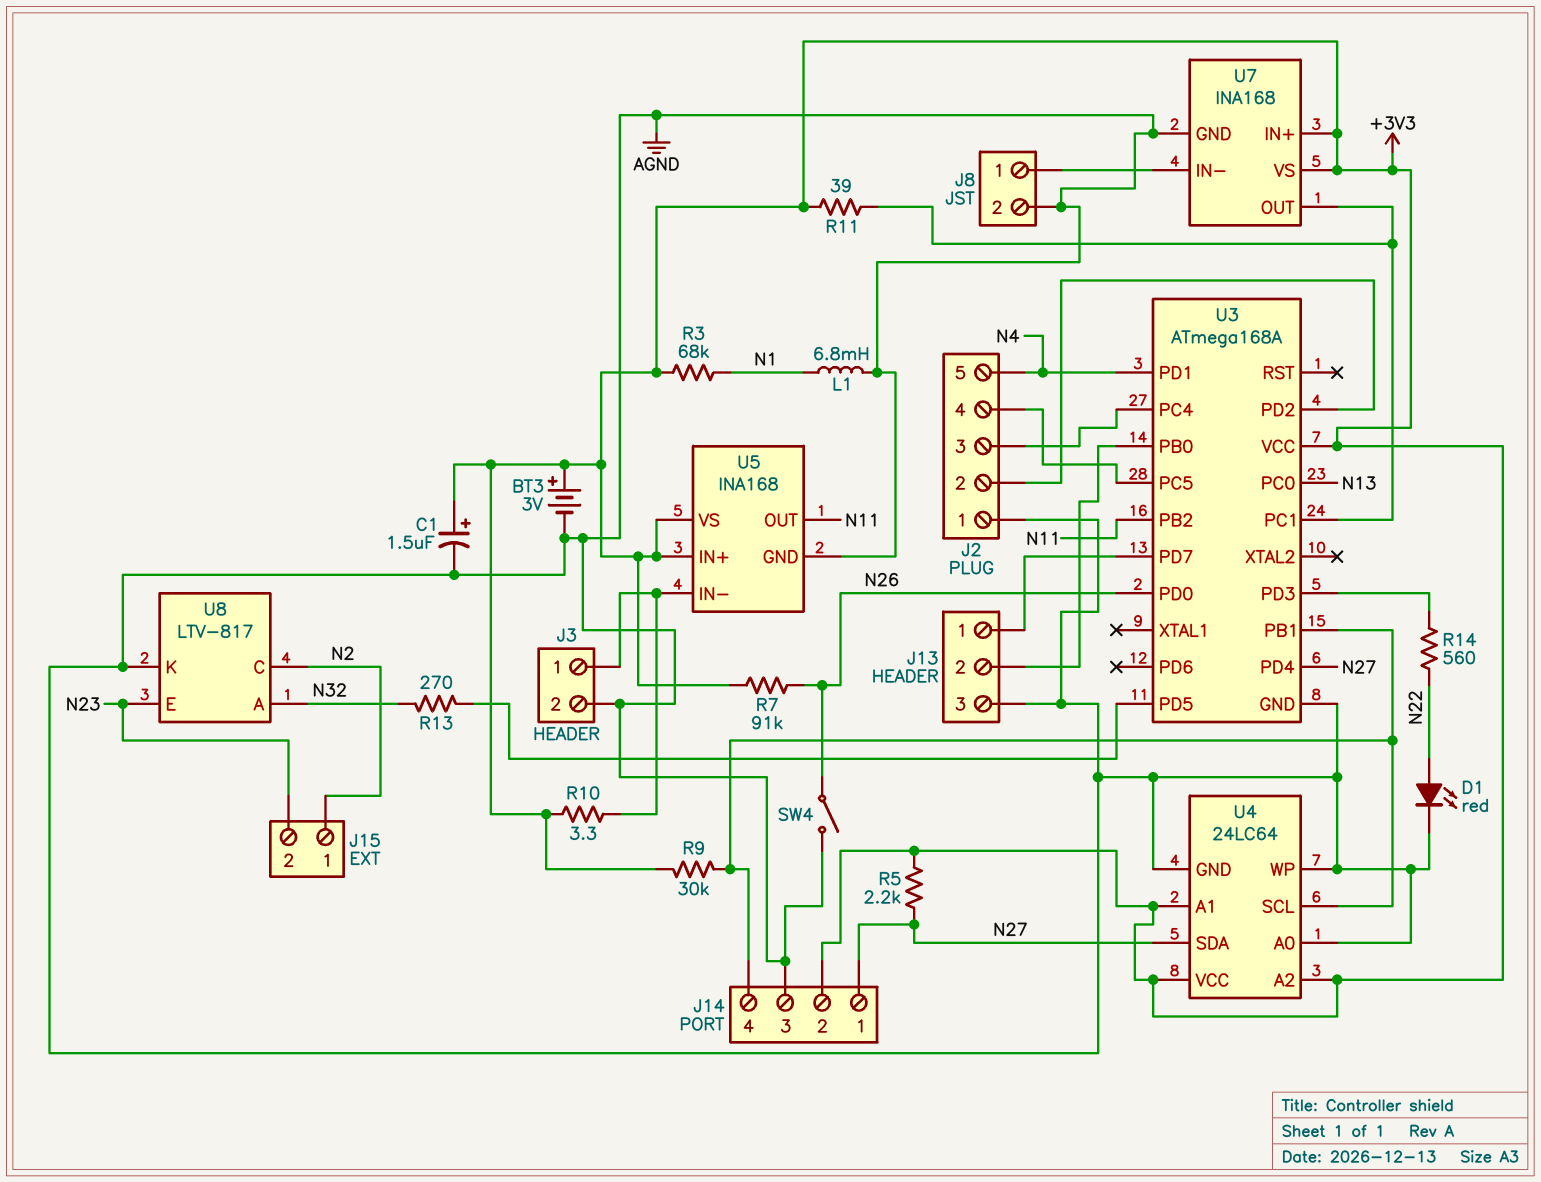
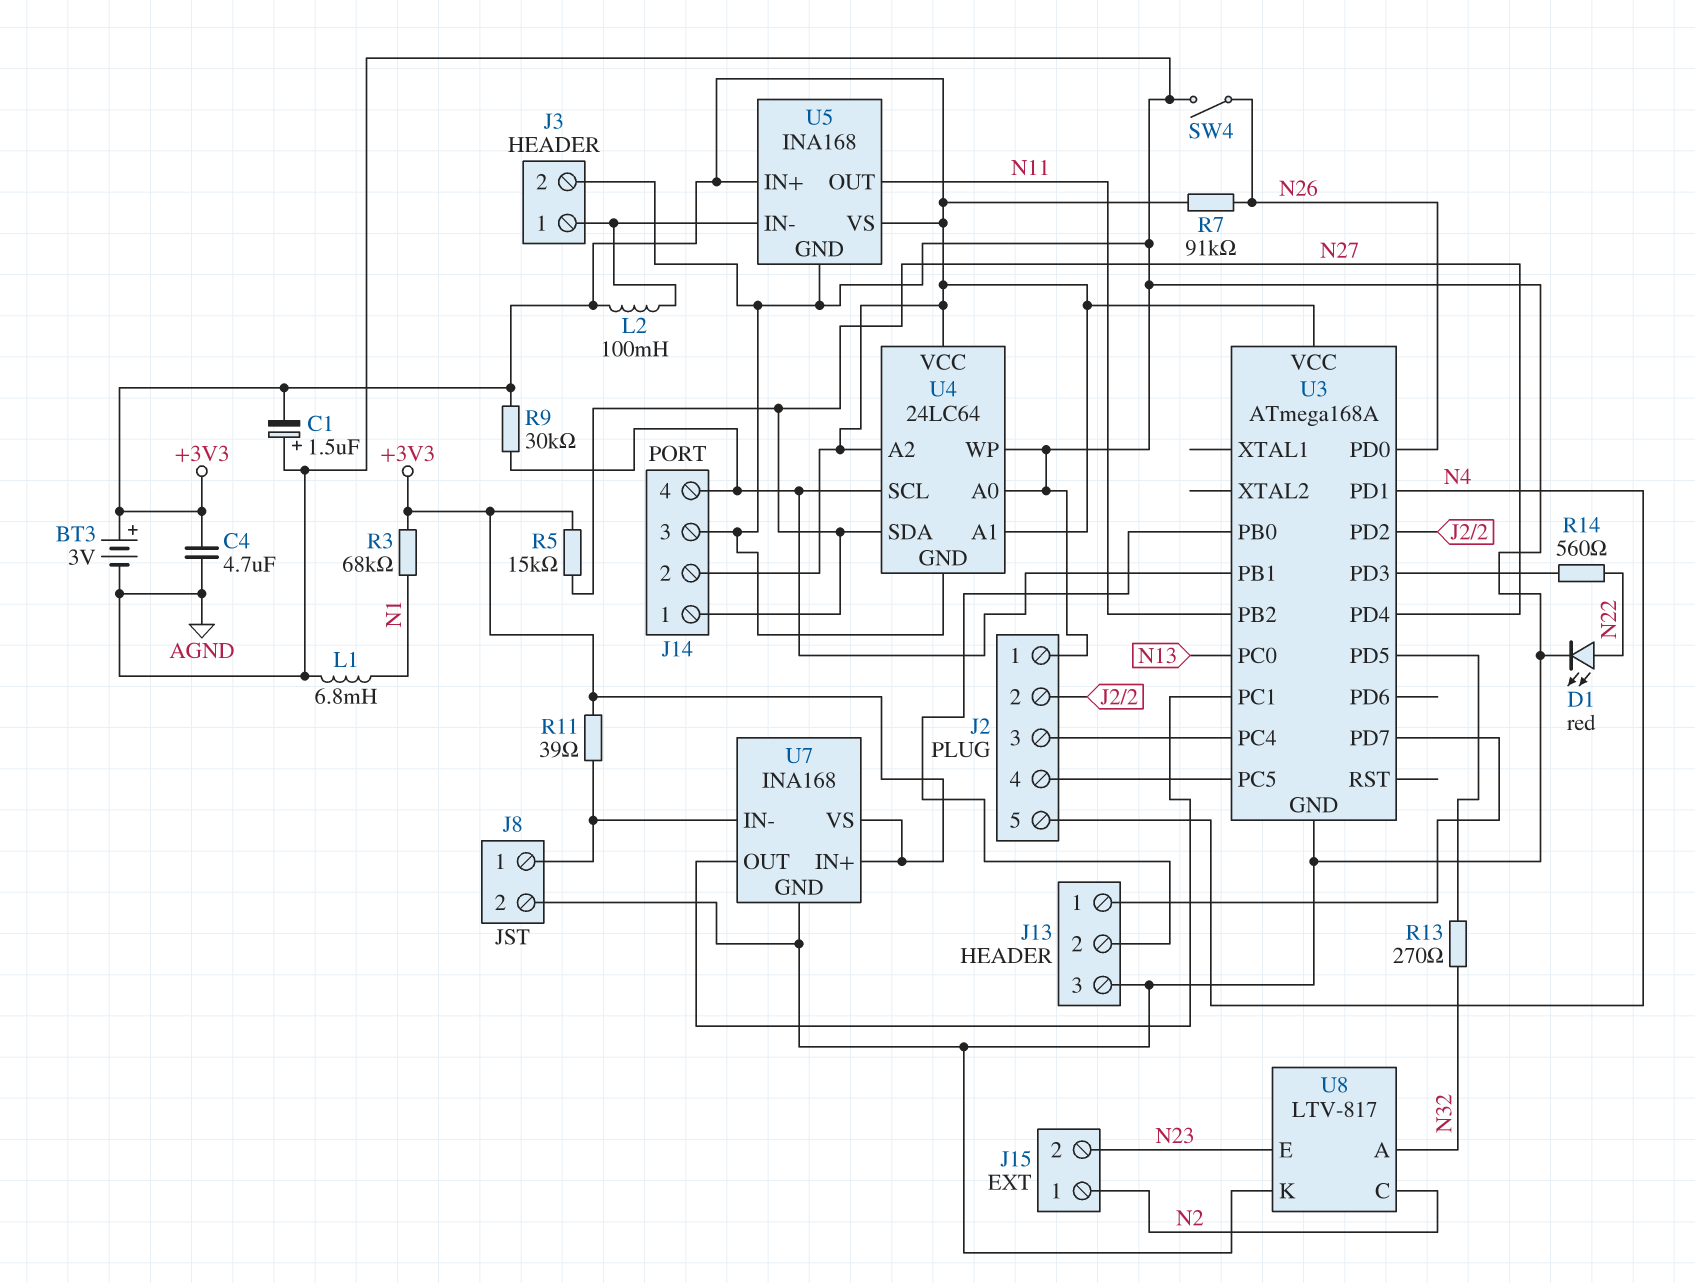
C1: 1.5uF (plus +3V3, minus AGND) -> 1.5uF (plus AGND, minus +3V3)
C4: none -> 4.7uF (+3V3, AGND)
L2: none -> 100mH (+3V3, J3/1)
R5: 2.2k (+3V3, N27) -> 15k (+3V3, N27)
R10: 3.3 (+3V3, J3/1) -> none
R11: 39 (+3V3, U3/PC1) -> 39 (+3V3, J8/1)

